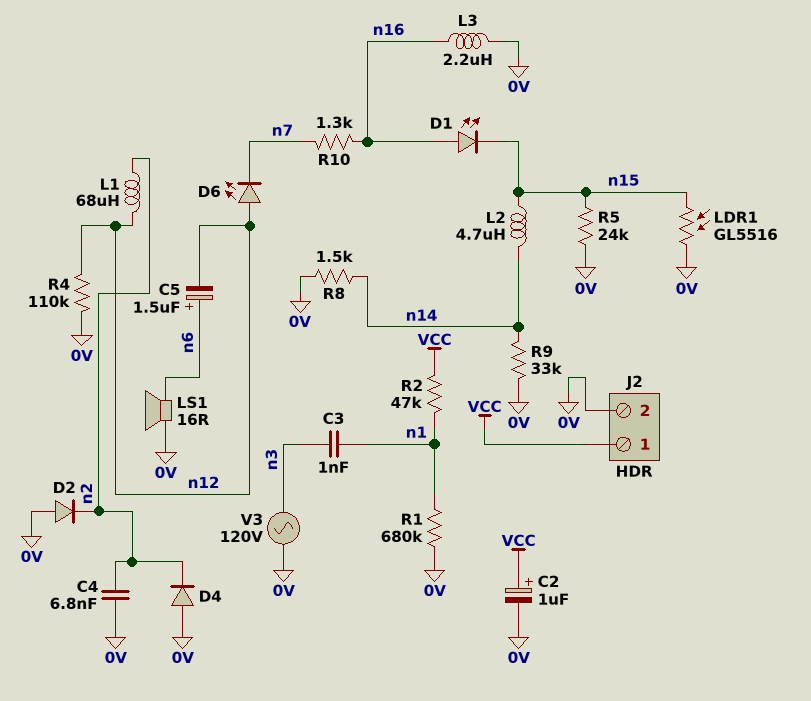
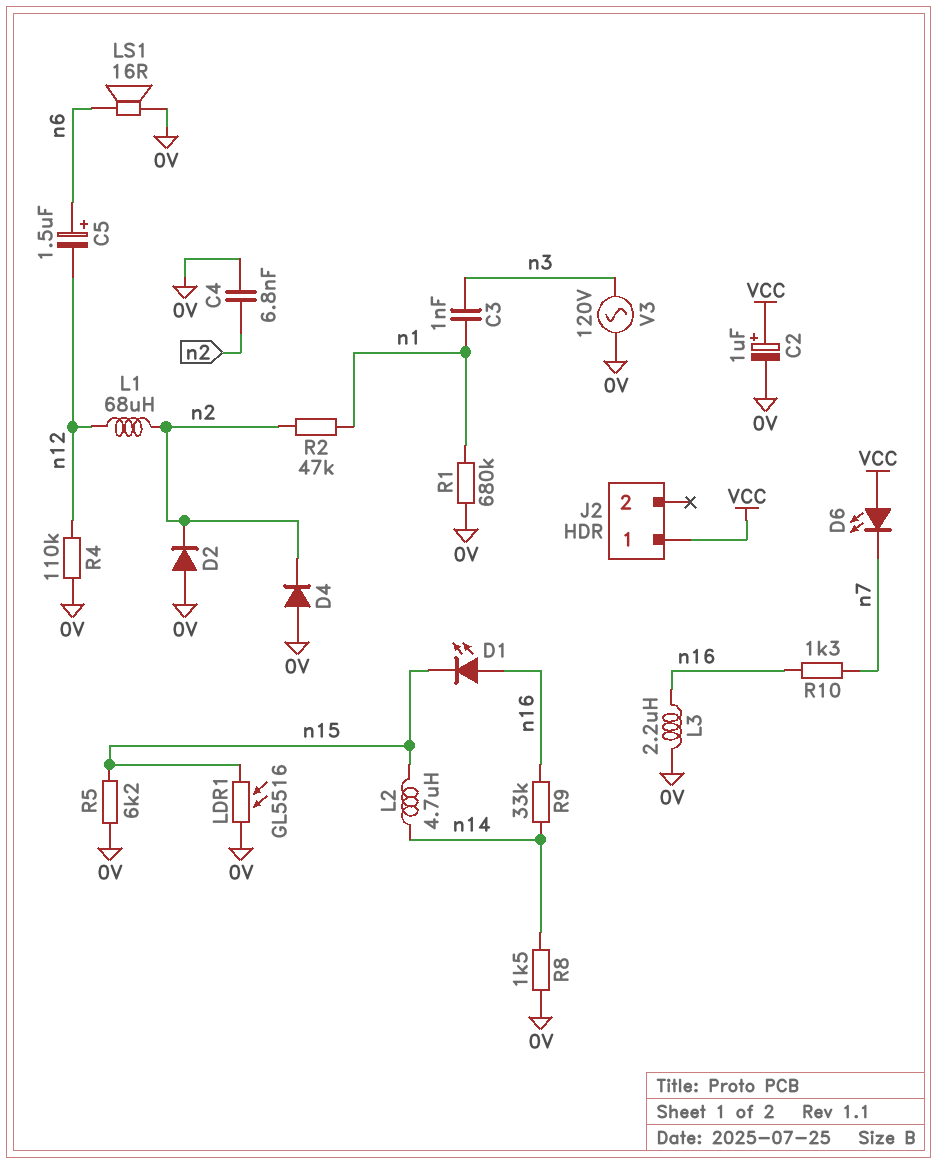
D6: LED (A n12, K n7) -> LED (A VCC, K n7)
J2 pin 2: 0V -> none
R2: 47k (VCC, n1) -> 47k (n1, n2)
R5: 24k (0V, n15) -> 6.2k (0V, n15)
R9: 33k (0V, n14) -> 33k (n14, n16)

